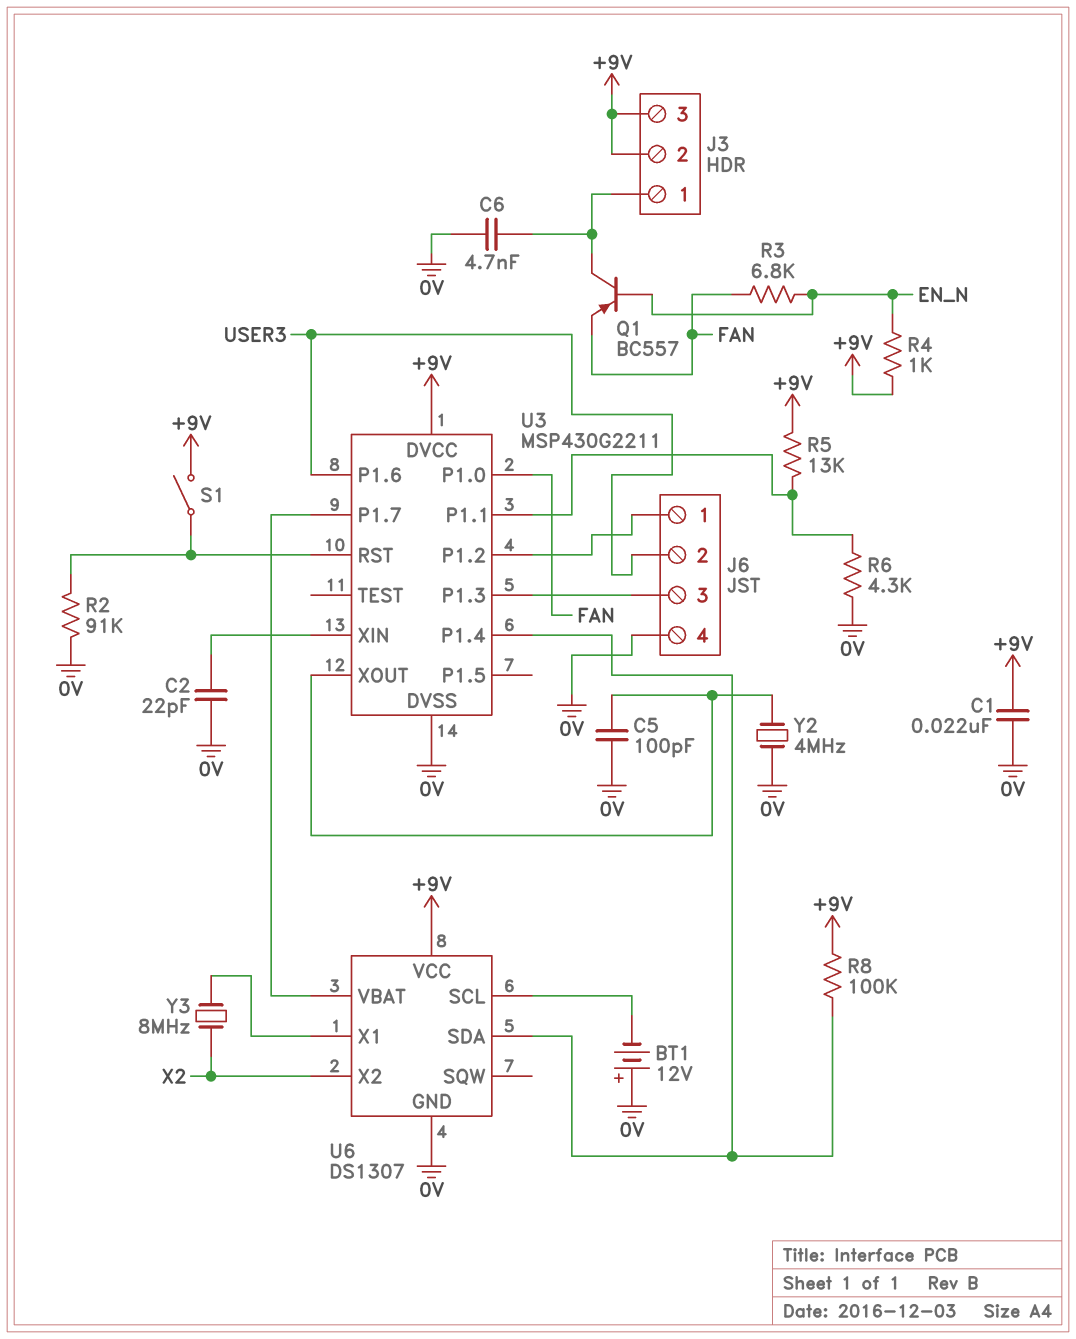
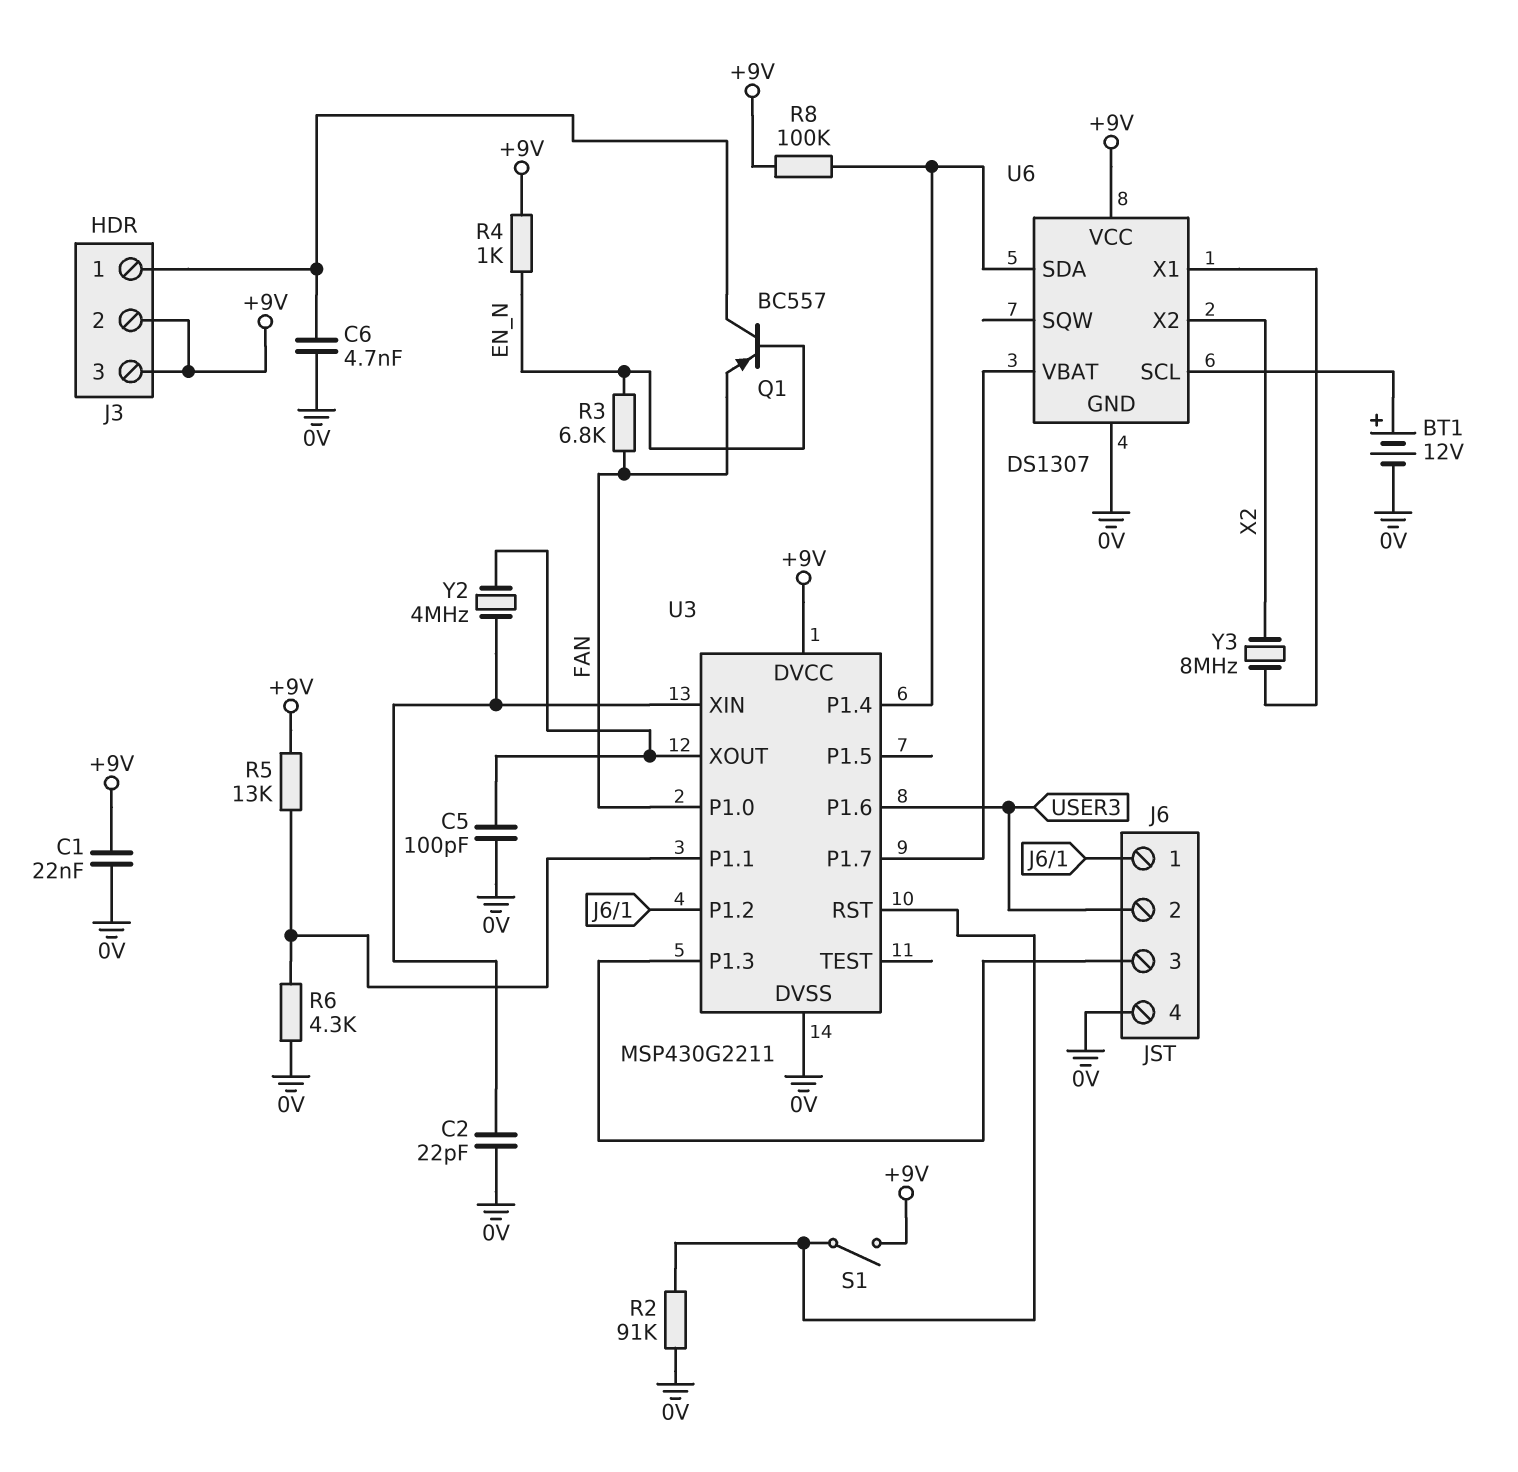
BT1: 12V (plus 0V, minus U6/SCL) -> 12V (plus U6/SCL, minus 0V)
Y2: 4MHz (0V, U3/XOUT) -> 4MHz (U3/XIN, U3/XOUT)

